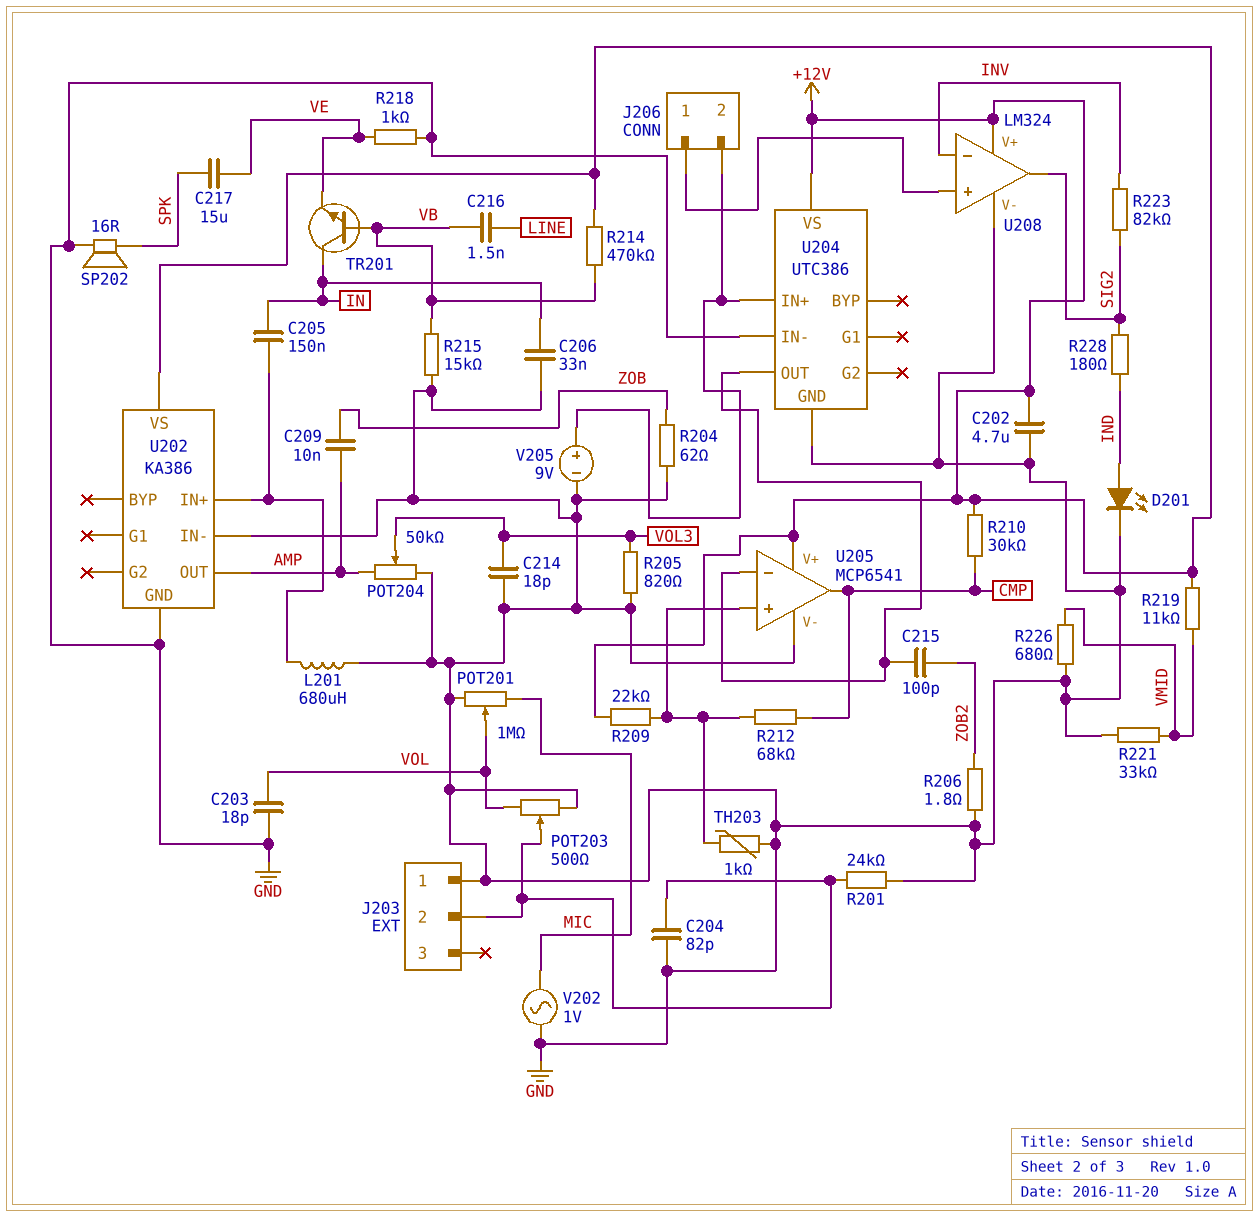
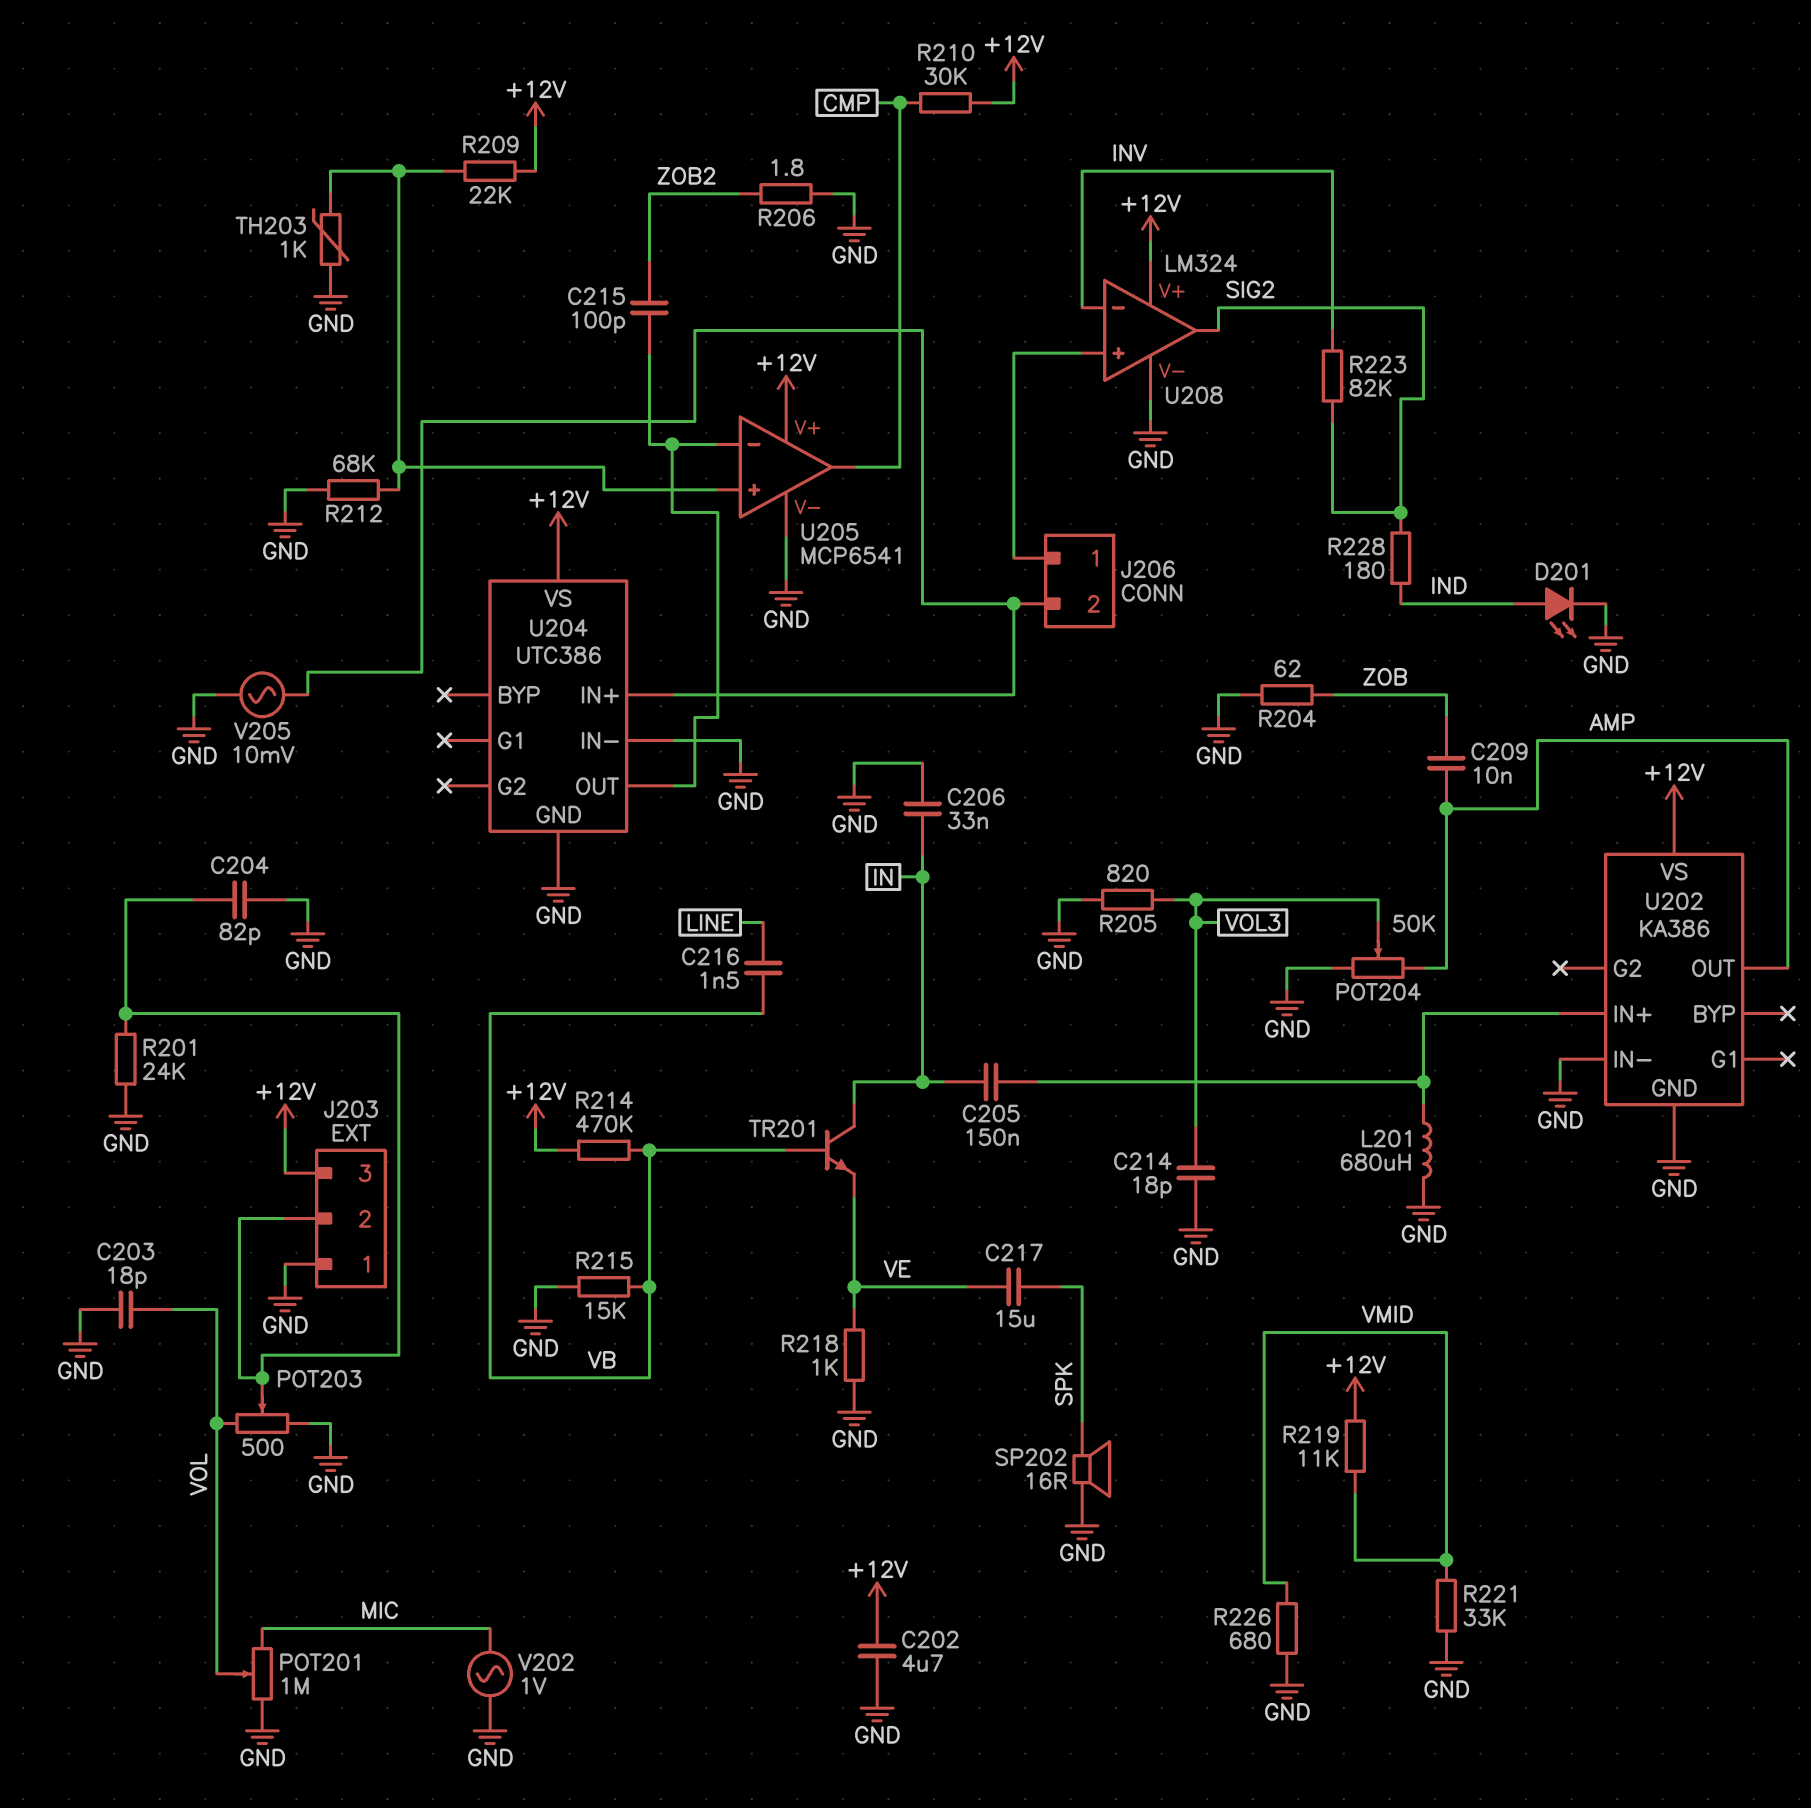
J203 pin 3: none -> +12V
R212: 68k (CMP, U205/in+) -> 68k (GND, U205/in+)
V205: 9V (plus J206/2, minus GND) -> AC 10mV (GND, J206/2)

